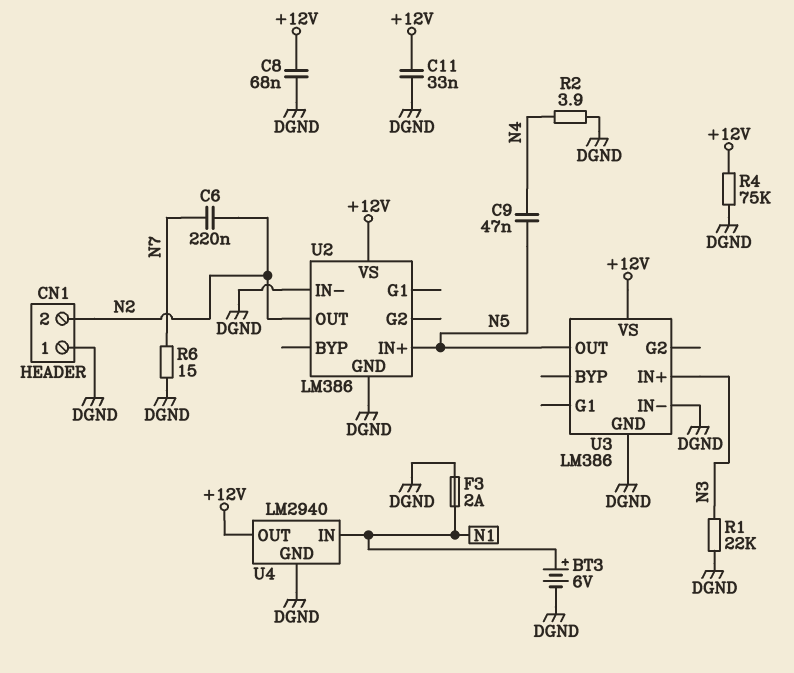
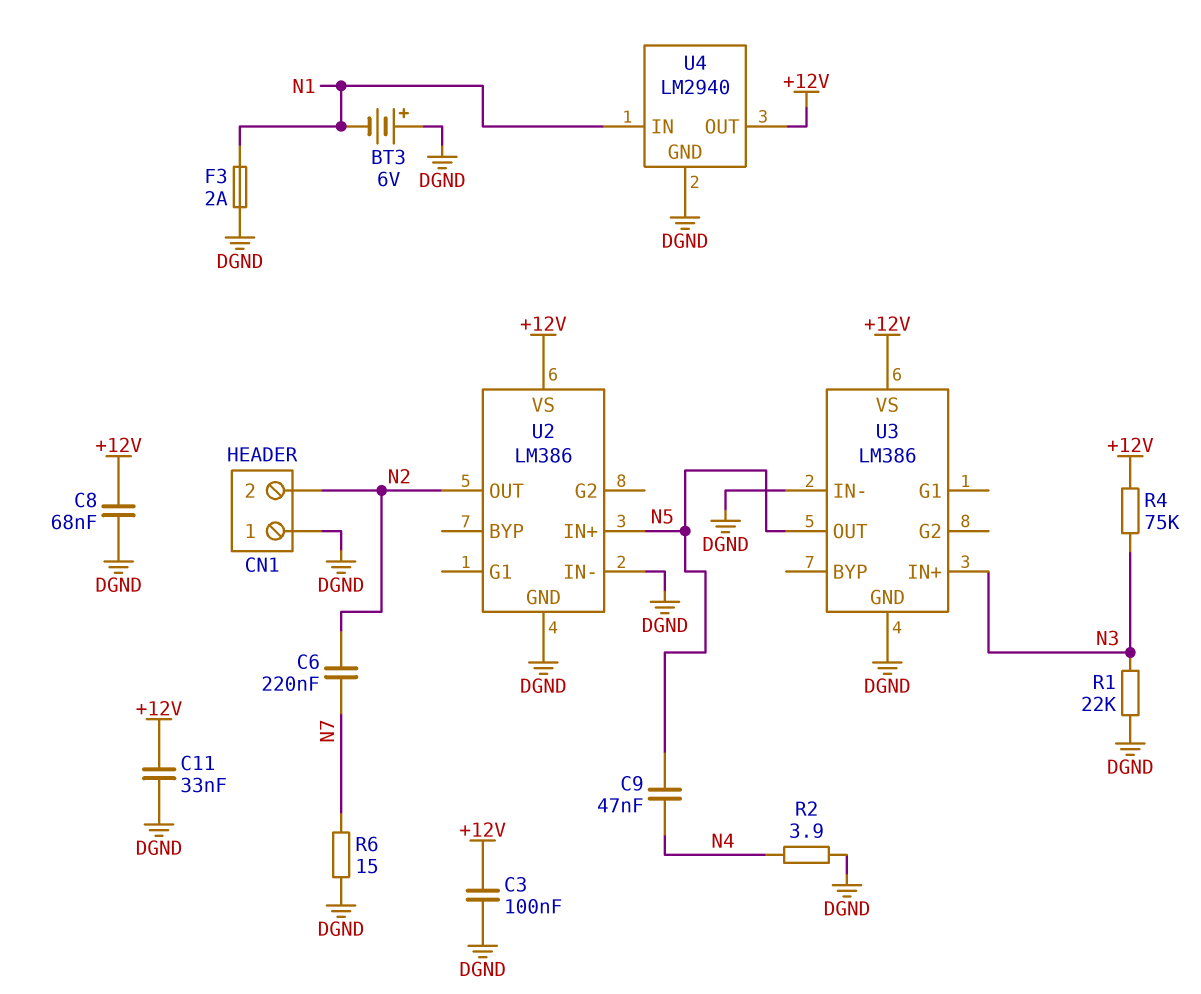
BT3: 6V (plus N1, minus DGND) -> 6V (plus DGND, minus N1)
C3: none -> 100nF (+12V, DGND)
R4: 75k (+12V, DGND) -> 75k (+12V, N3)

